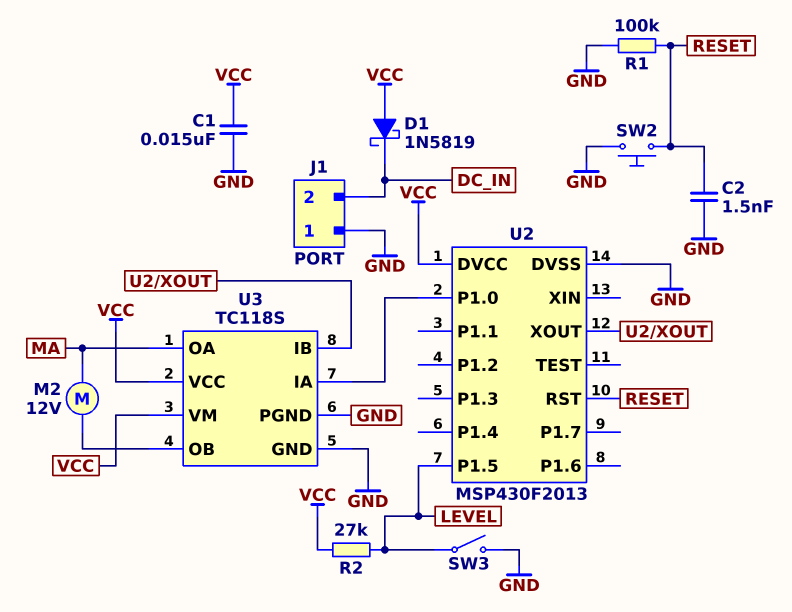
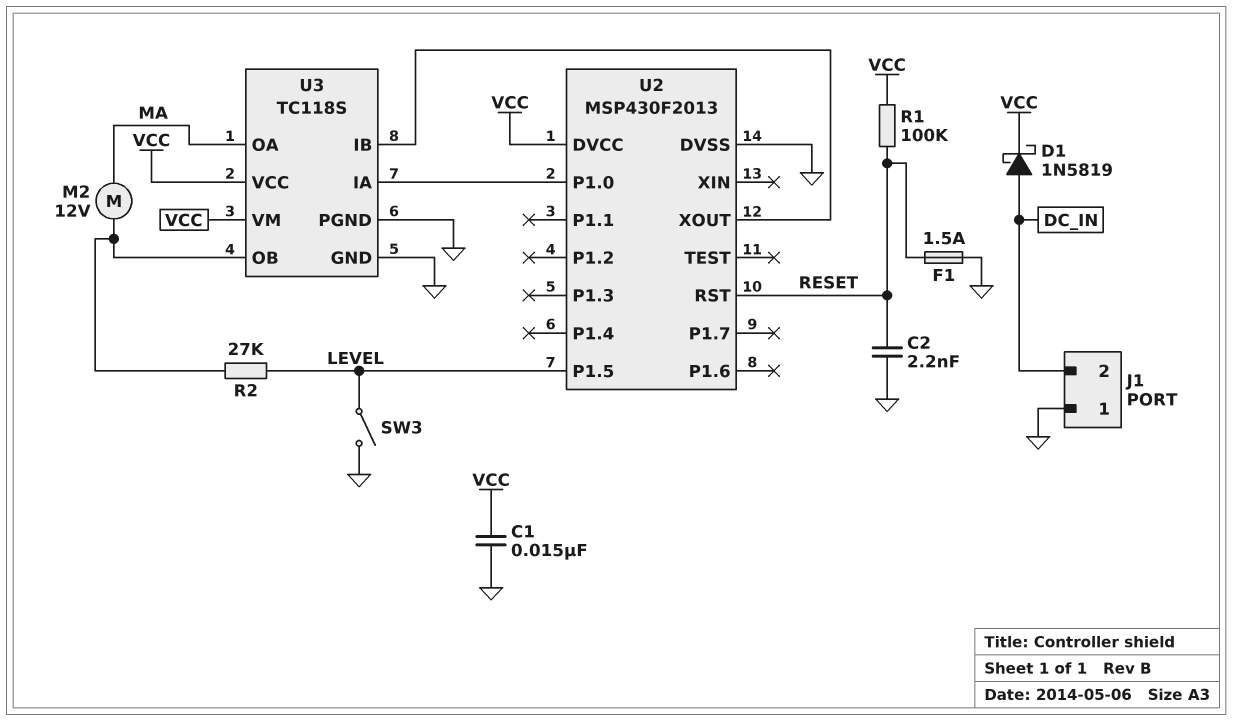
C2: 1.5nF (GND, RESET) -> 2.2nF (GND, RESET)
D1: schottky 1N5819 (A VCC, K DC_IN) -> schottky 1N5819 (A DC_IN, K VCC)
F1: none -> 1.5A (GND, RESET)
R1: 100k (GND, RESET) -> 100k (RESET, VCC)
R2: 27k (LEVEL, VCC) -> 27k (LEVEL, U3/OB)
SW2: button (GND, RESET) -> none

